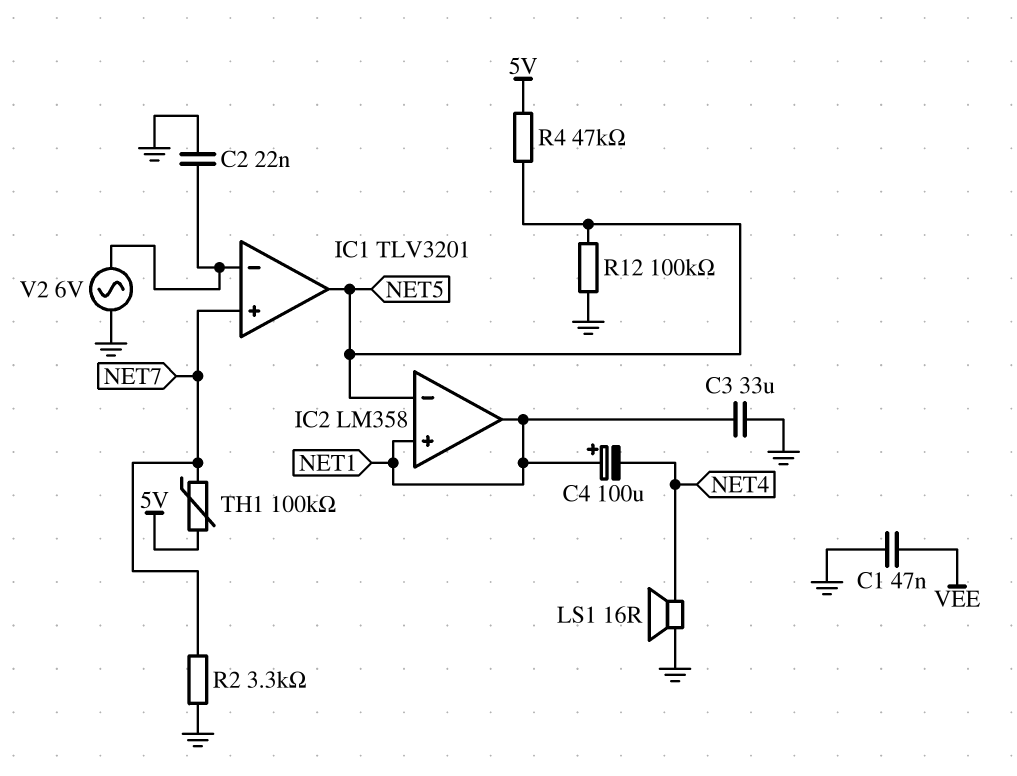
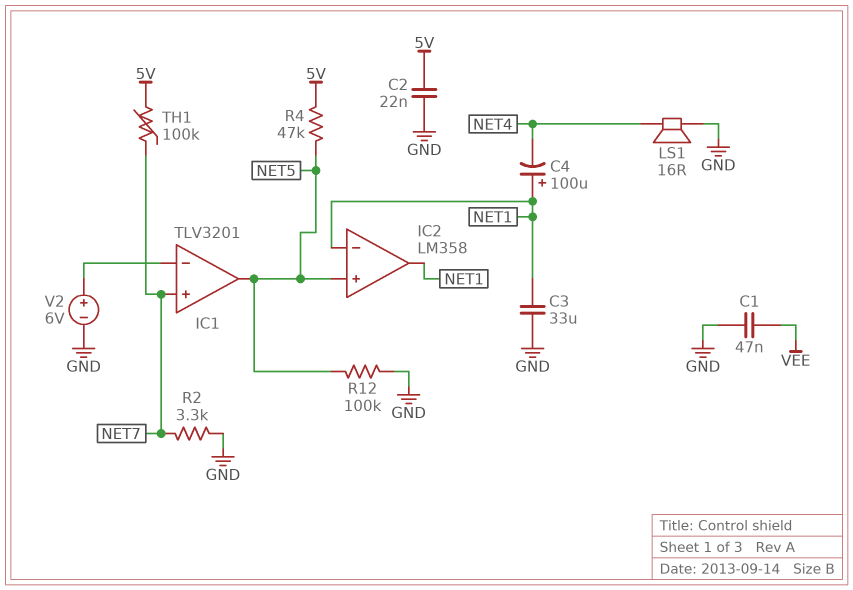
C2: 22nF (GND, IC1/in-) -> 22nF (5V, GND)
IC2 pin in+: NET1 -> NET5
IC2 pin in-: NET5 -> NET1
V2: AC 6V (GND, IC1/in-) -> 6V (plus IC1/in-, minus GND)

